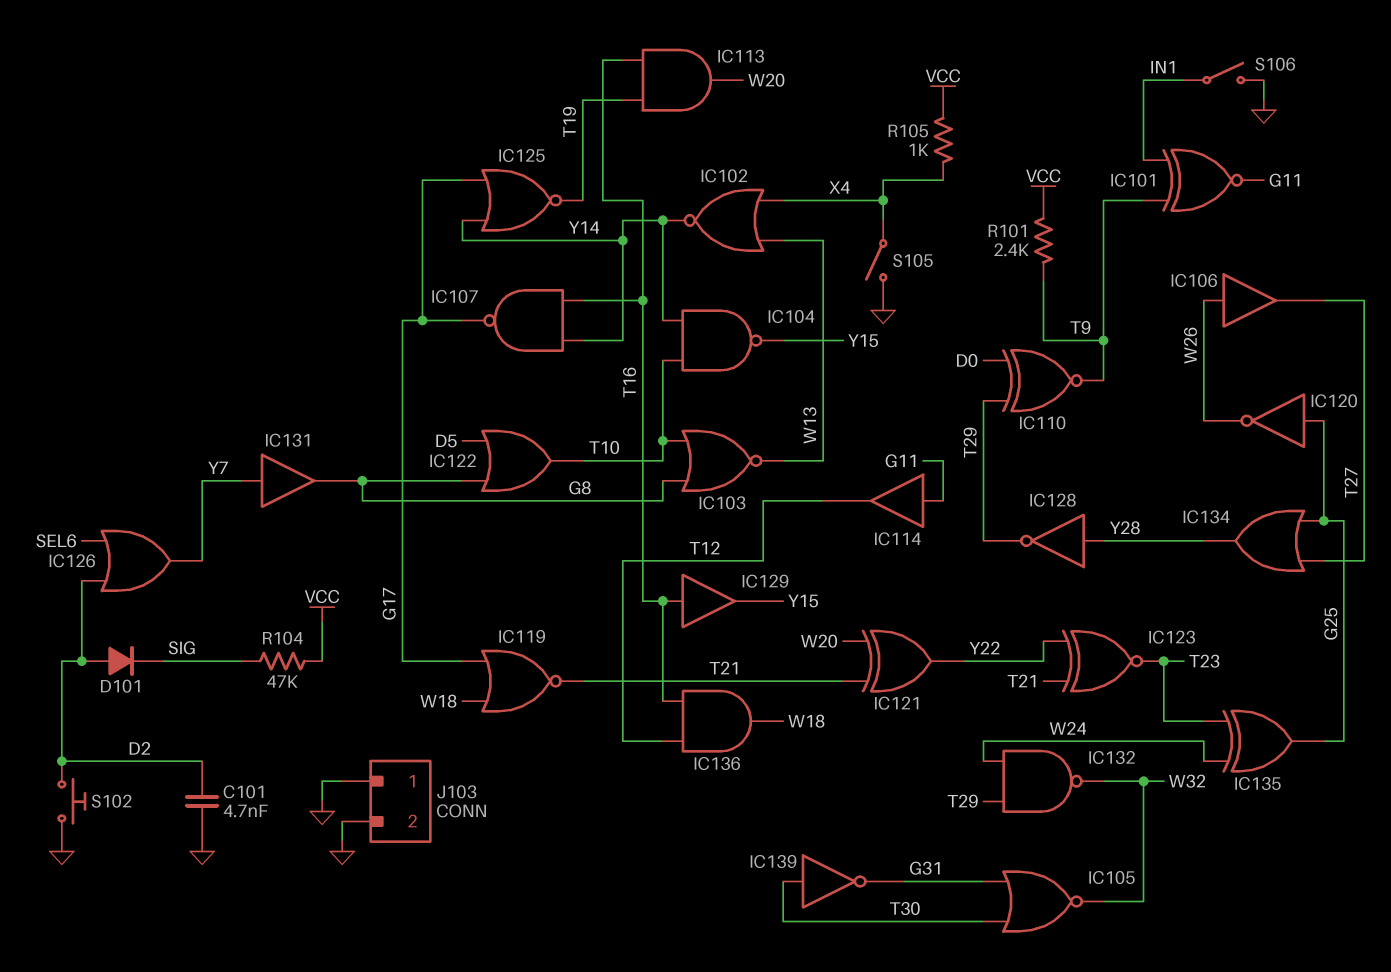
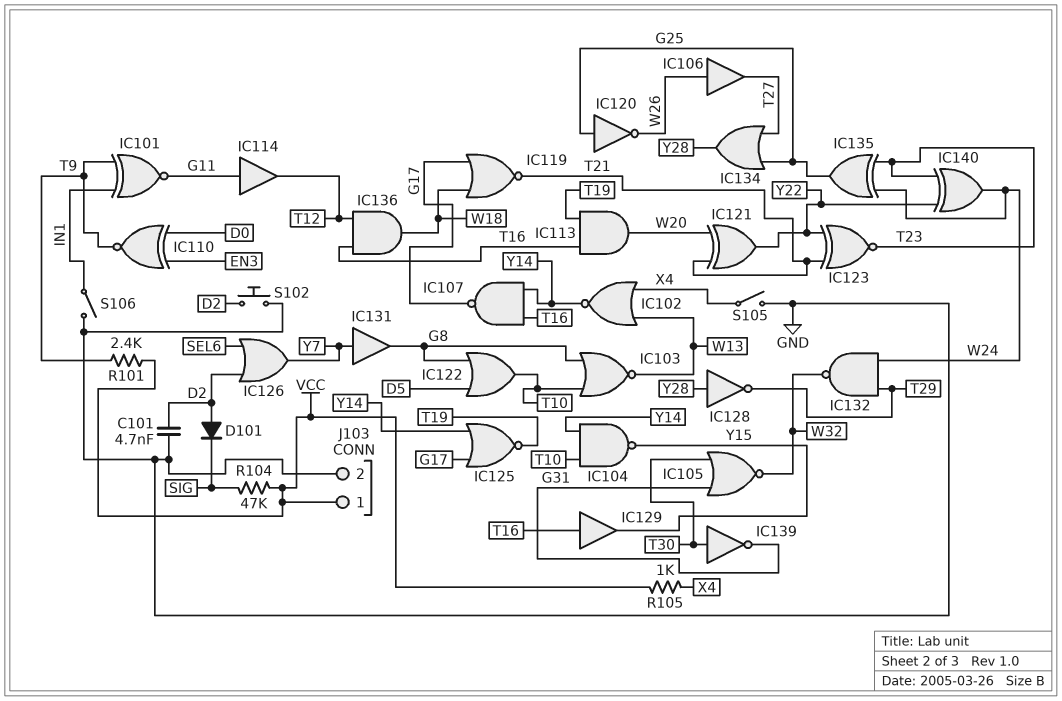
IC110: XNOR (in D0, in T29, out T9) -> XNOR (in D0, in EN3, out T9)
IC140: none -> XOR (in T23, in Y22, out W24)
J103 pin 1: GND -> VCC

